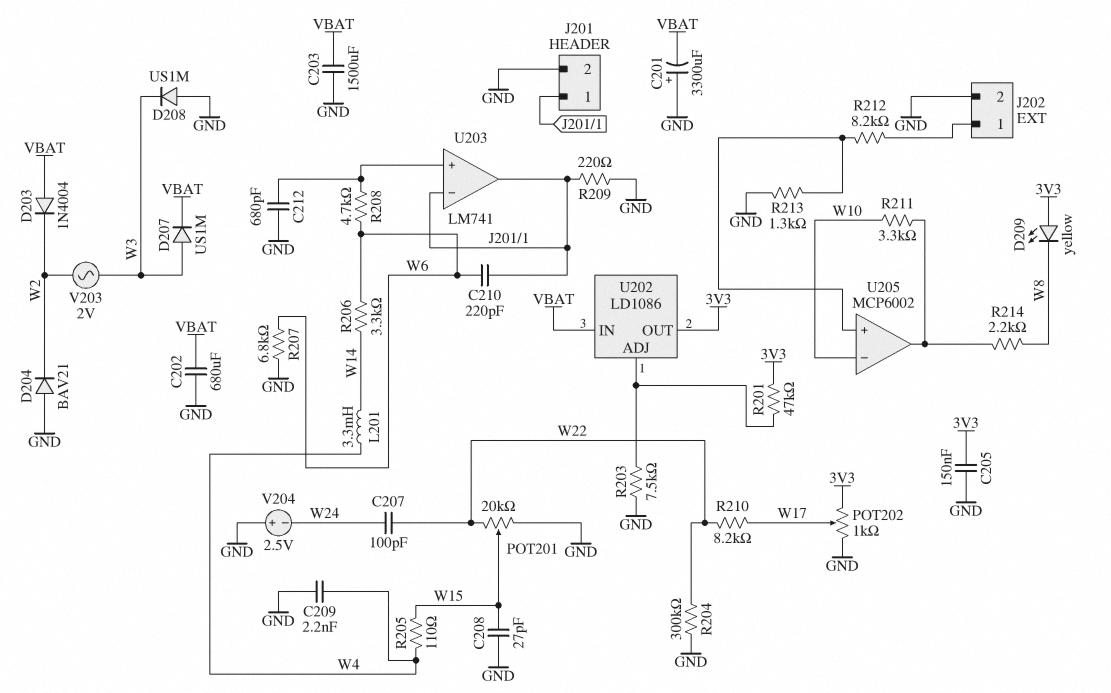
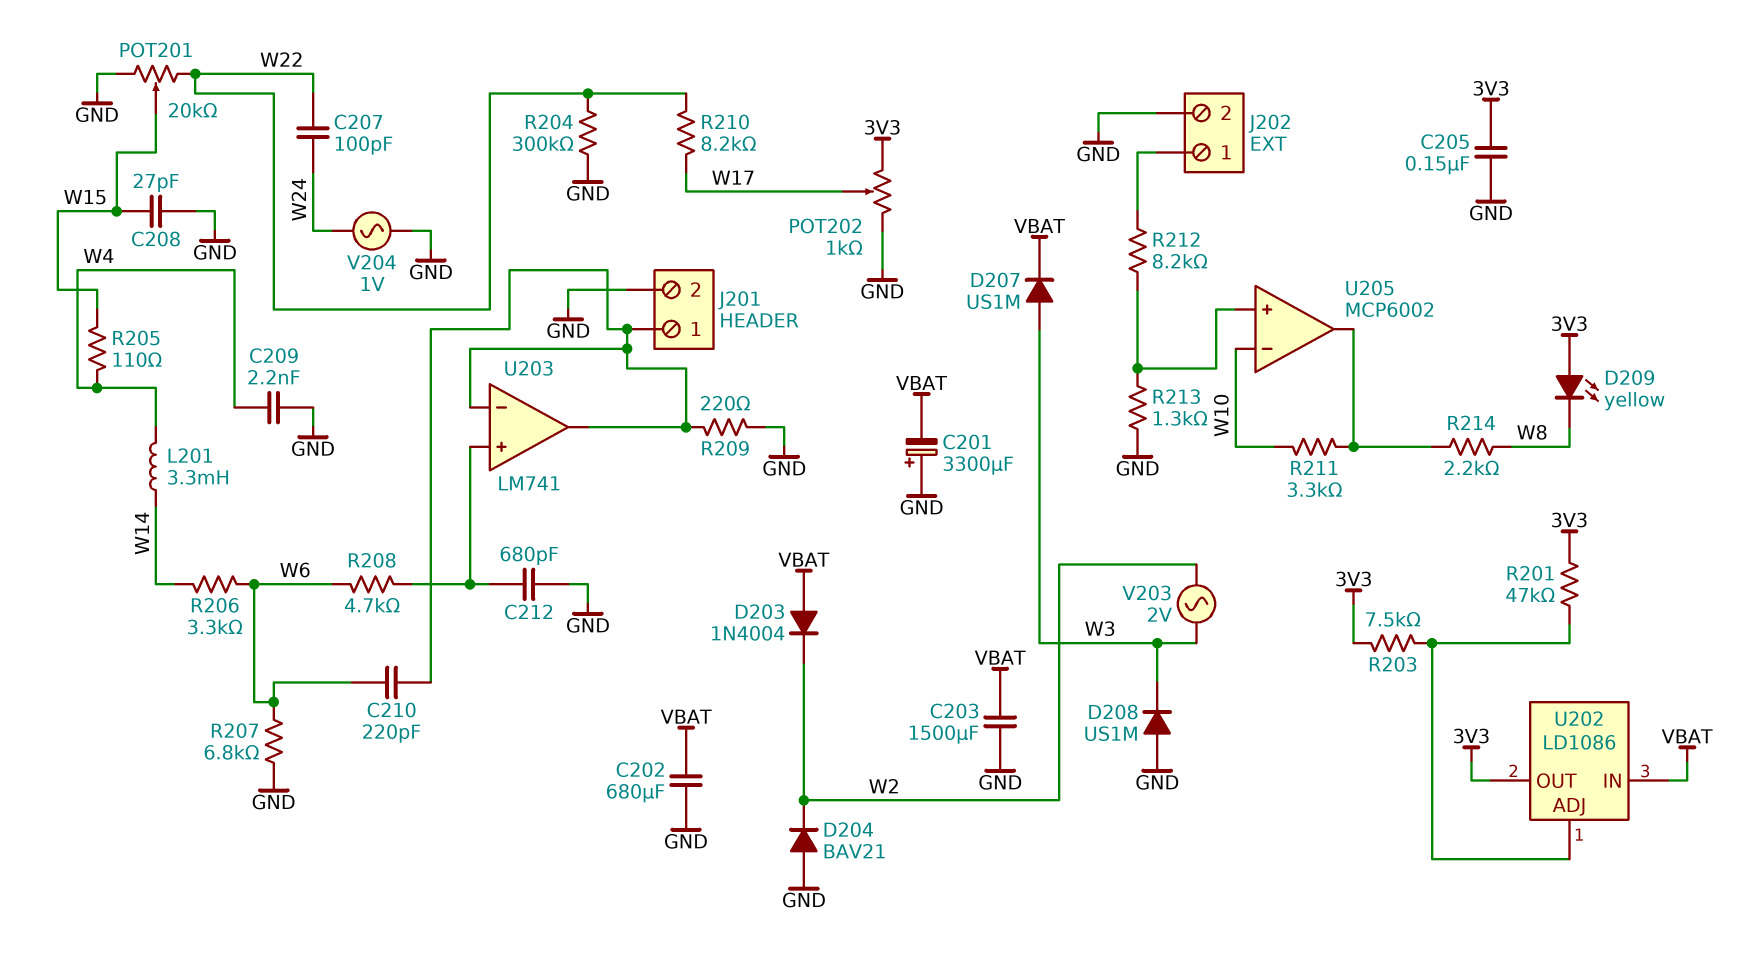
R203: 7.5k (GND, U202/ADJ) -> 7.5k (3V3, U202/ADJ)
V204: 2.5V (plus GND, minus W24) -> AC 1V (GND, W24)

